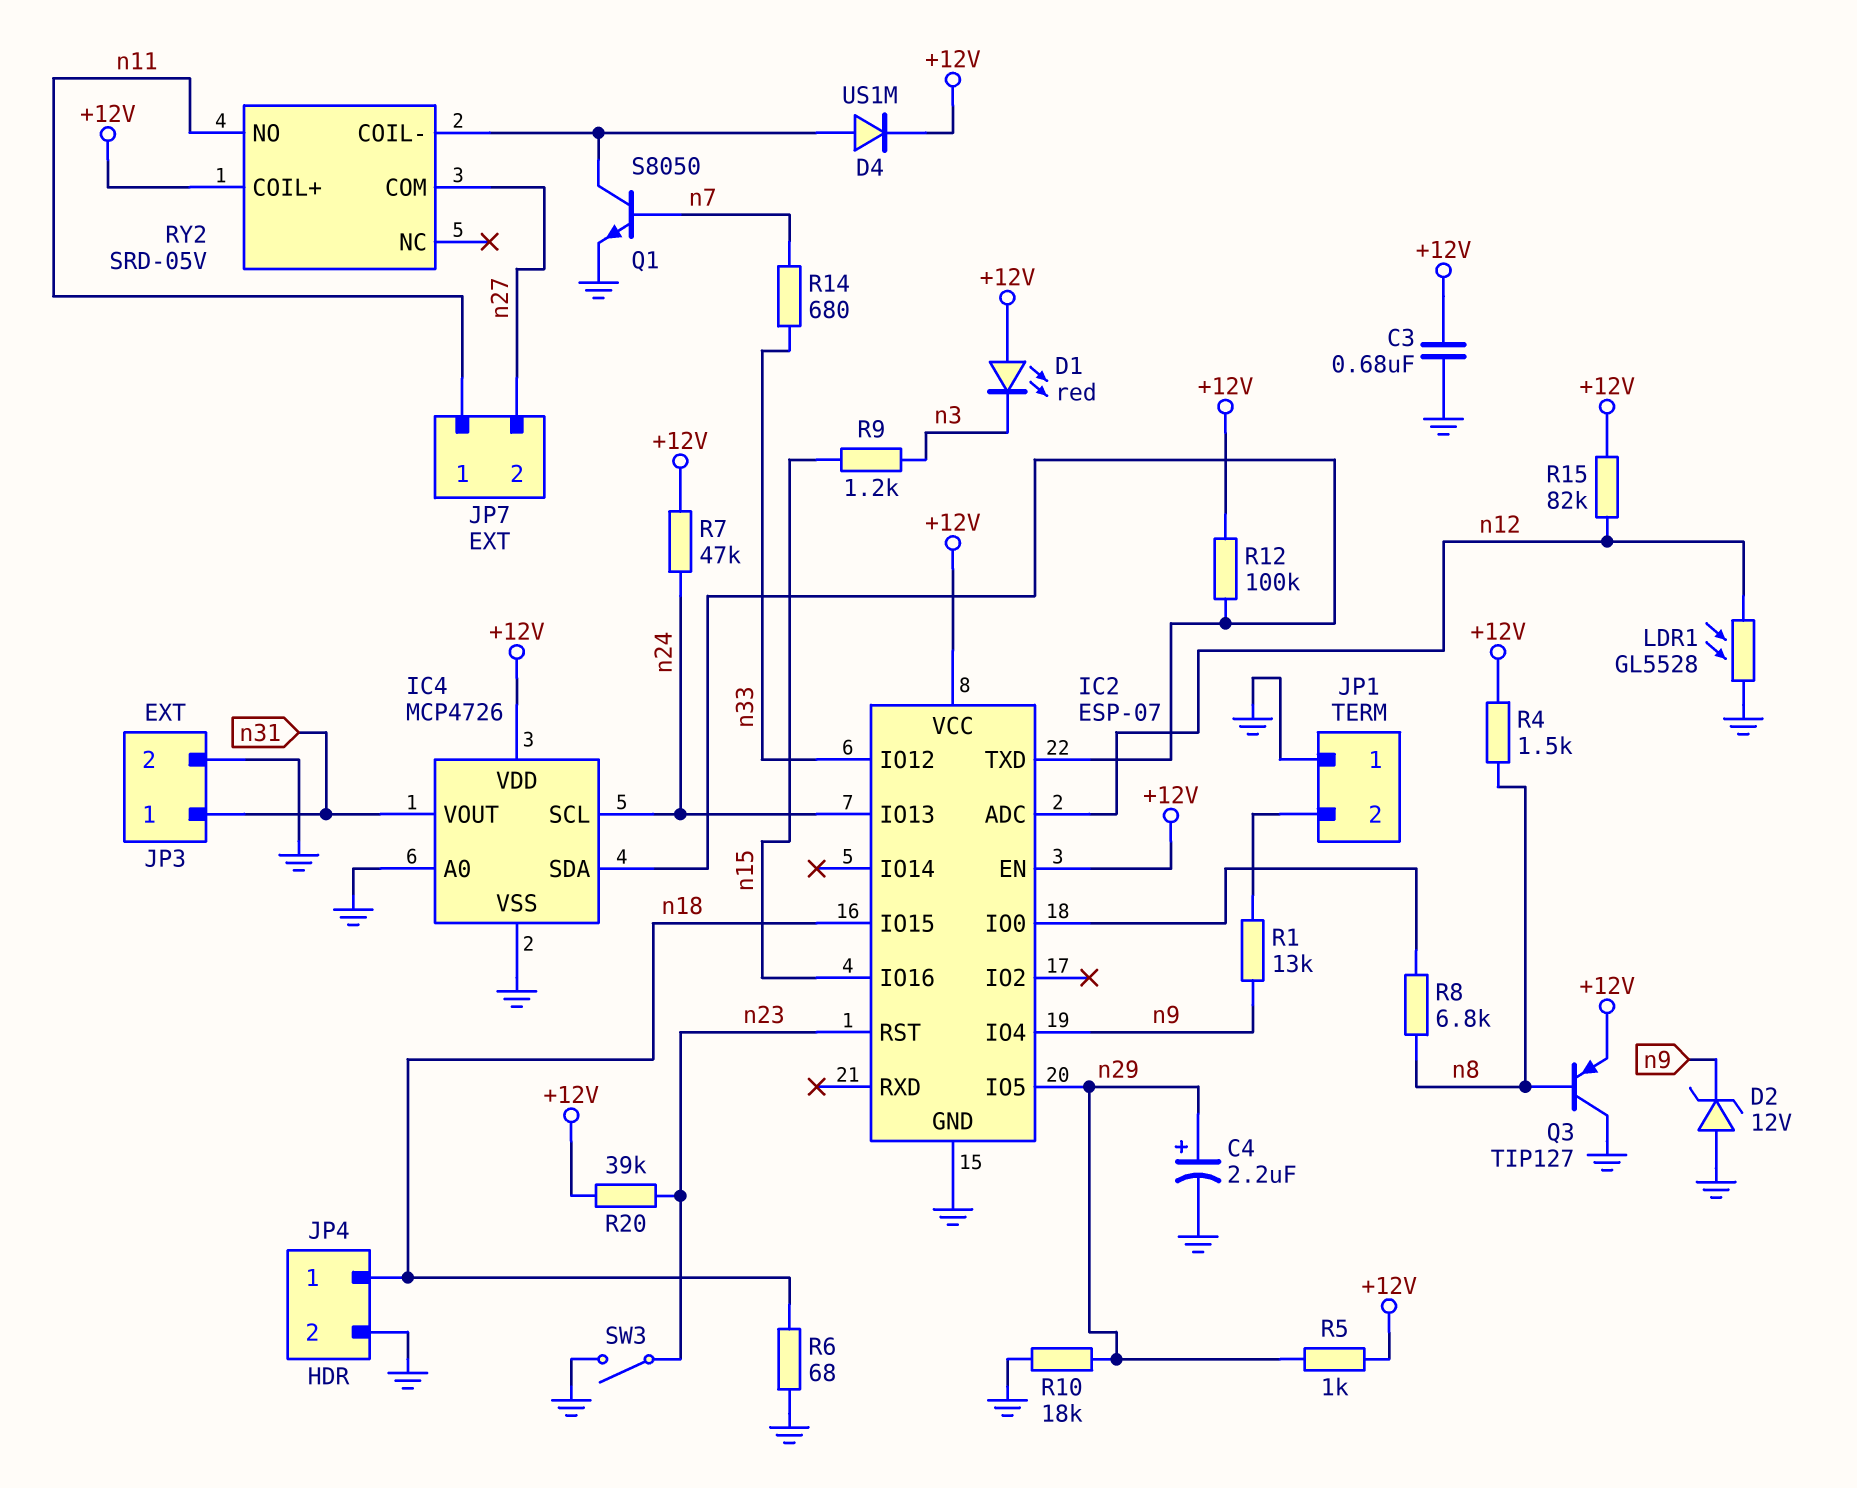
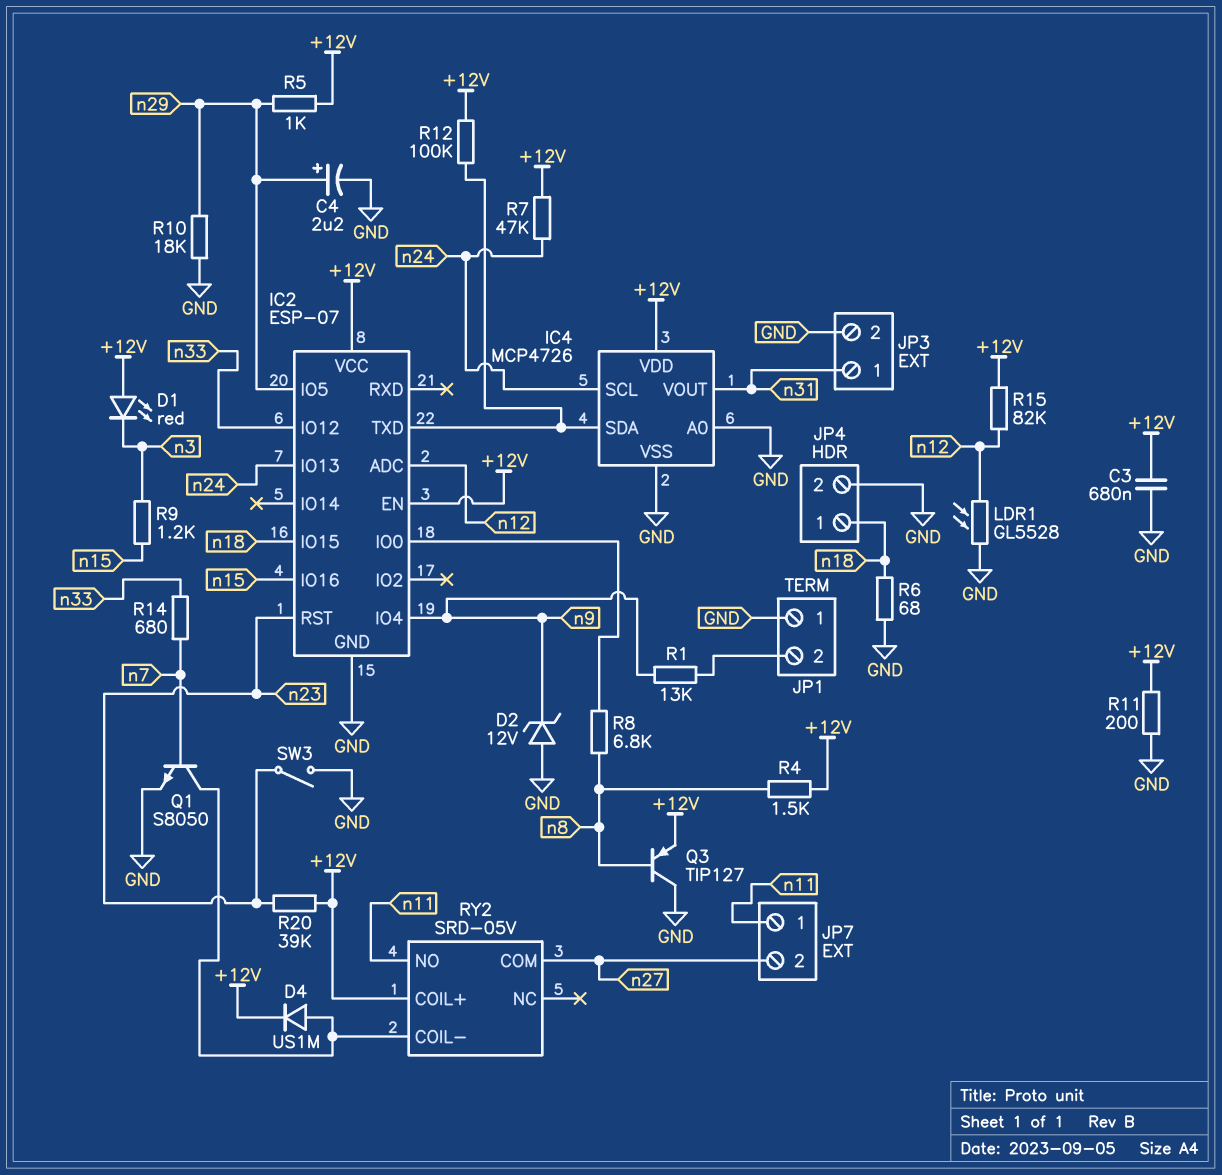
R11: none -> 200 (+12V, GND)

